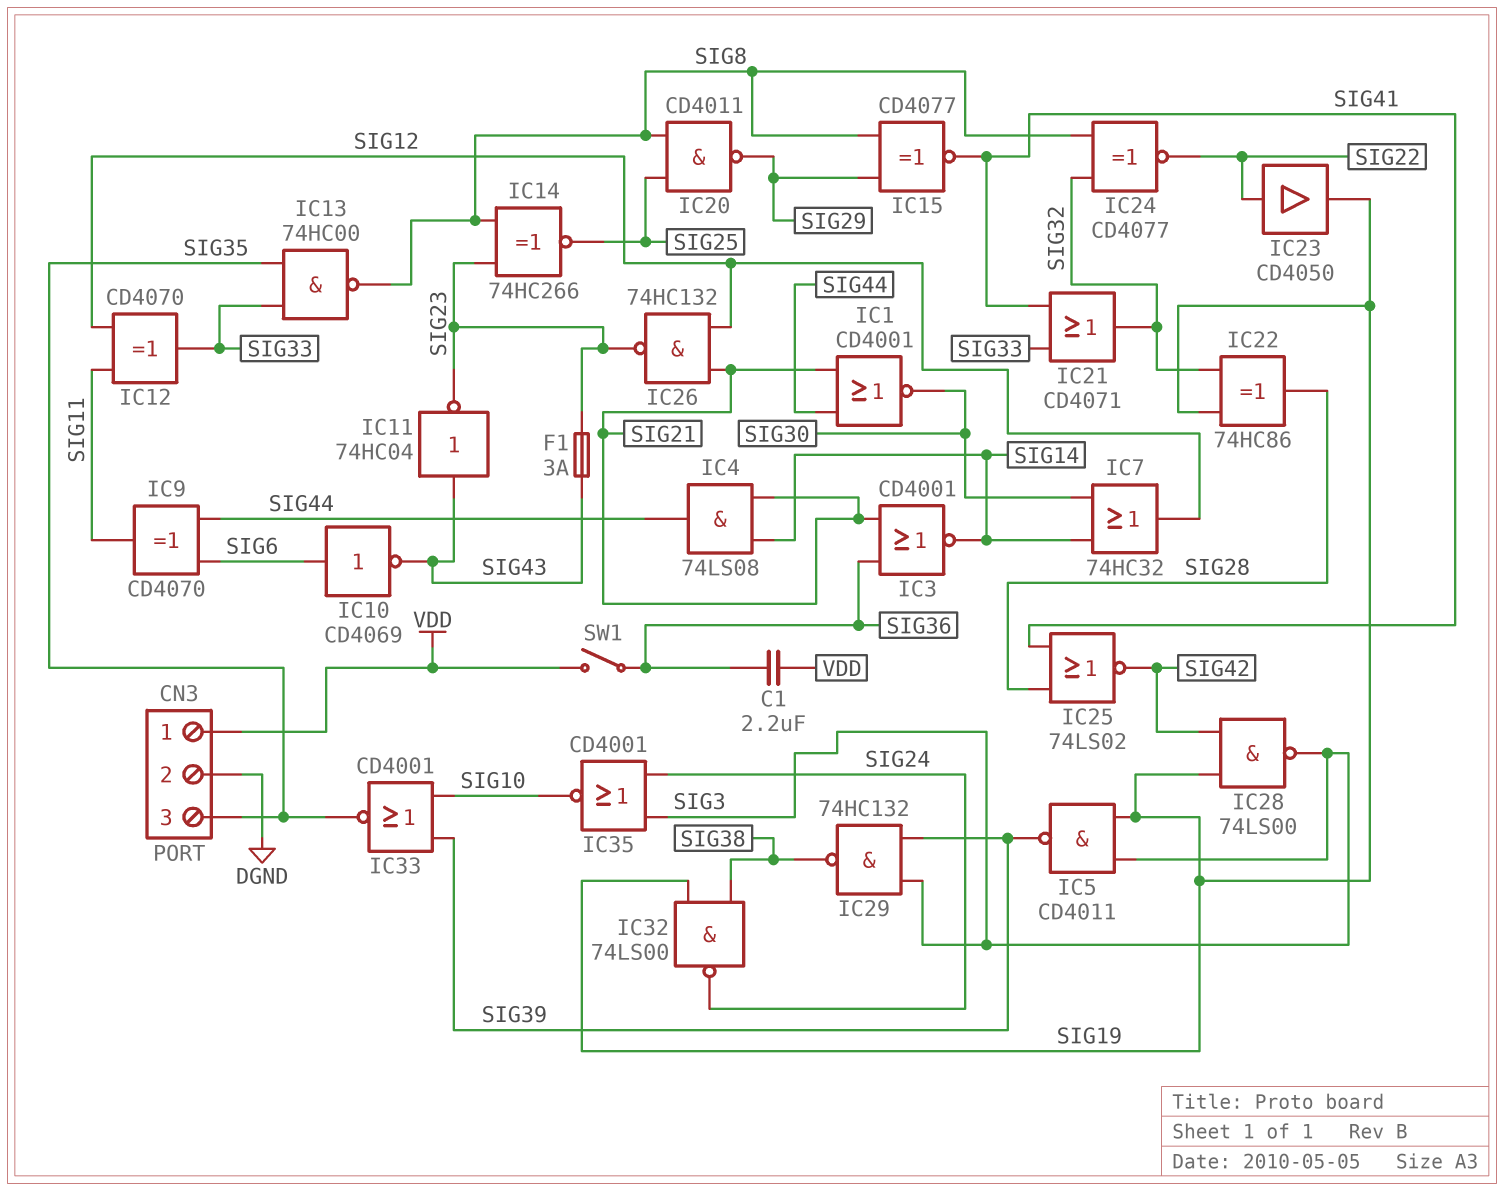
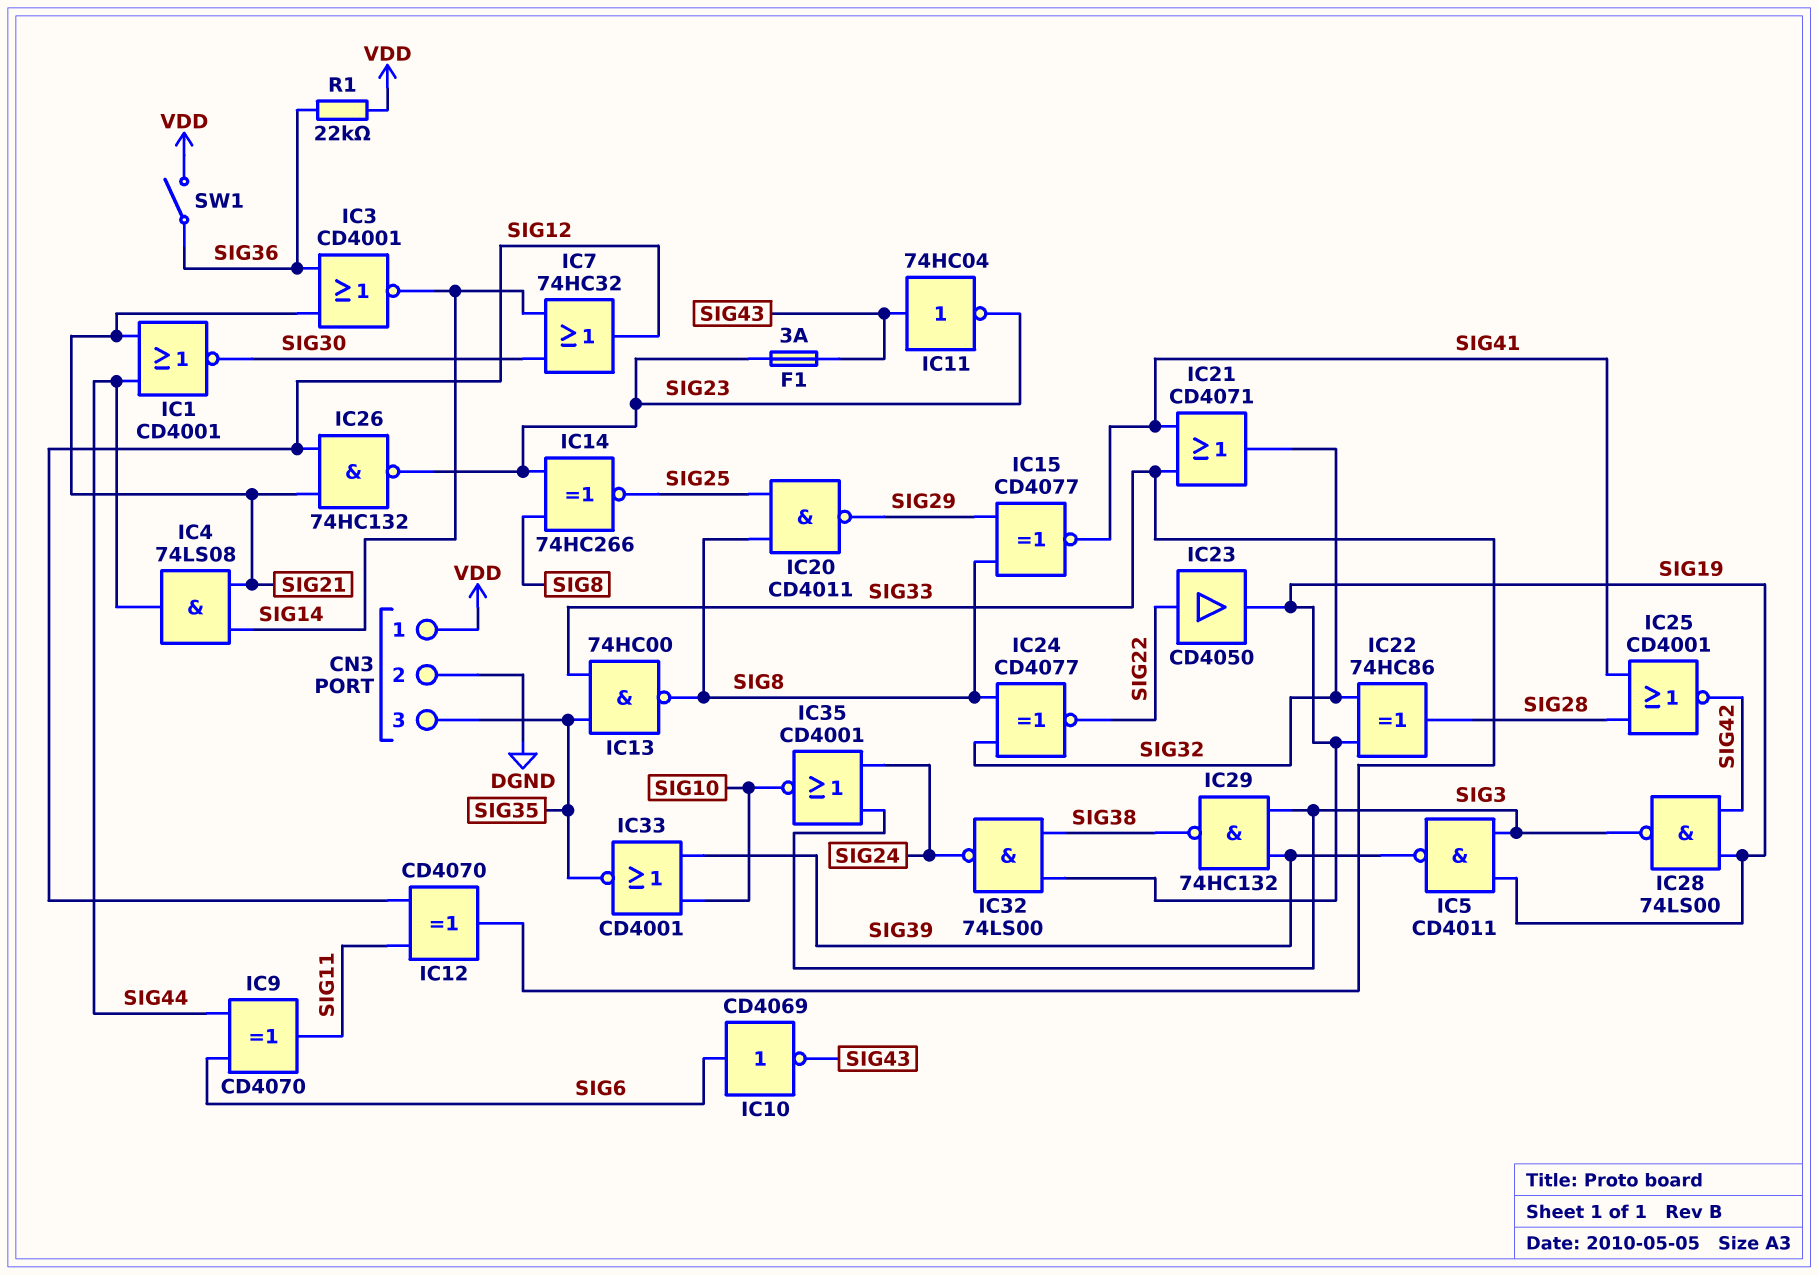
C1: 2.2uF (SIG36, VDD) -> none
IC25: NOR 74LS02 (in SIG28, in SIG41, out SIG42) -> NOR CD4001 (in SIG28, in SIG41, out SIG42)
R1: none -> 22k (SIG36, VDD)

